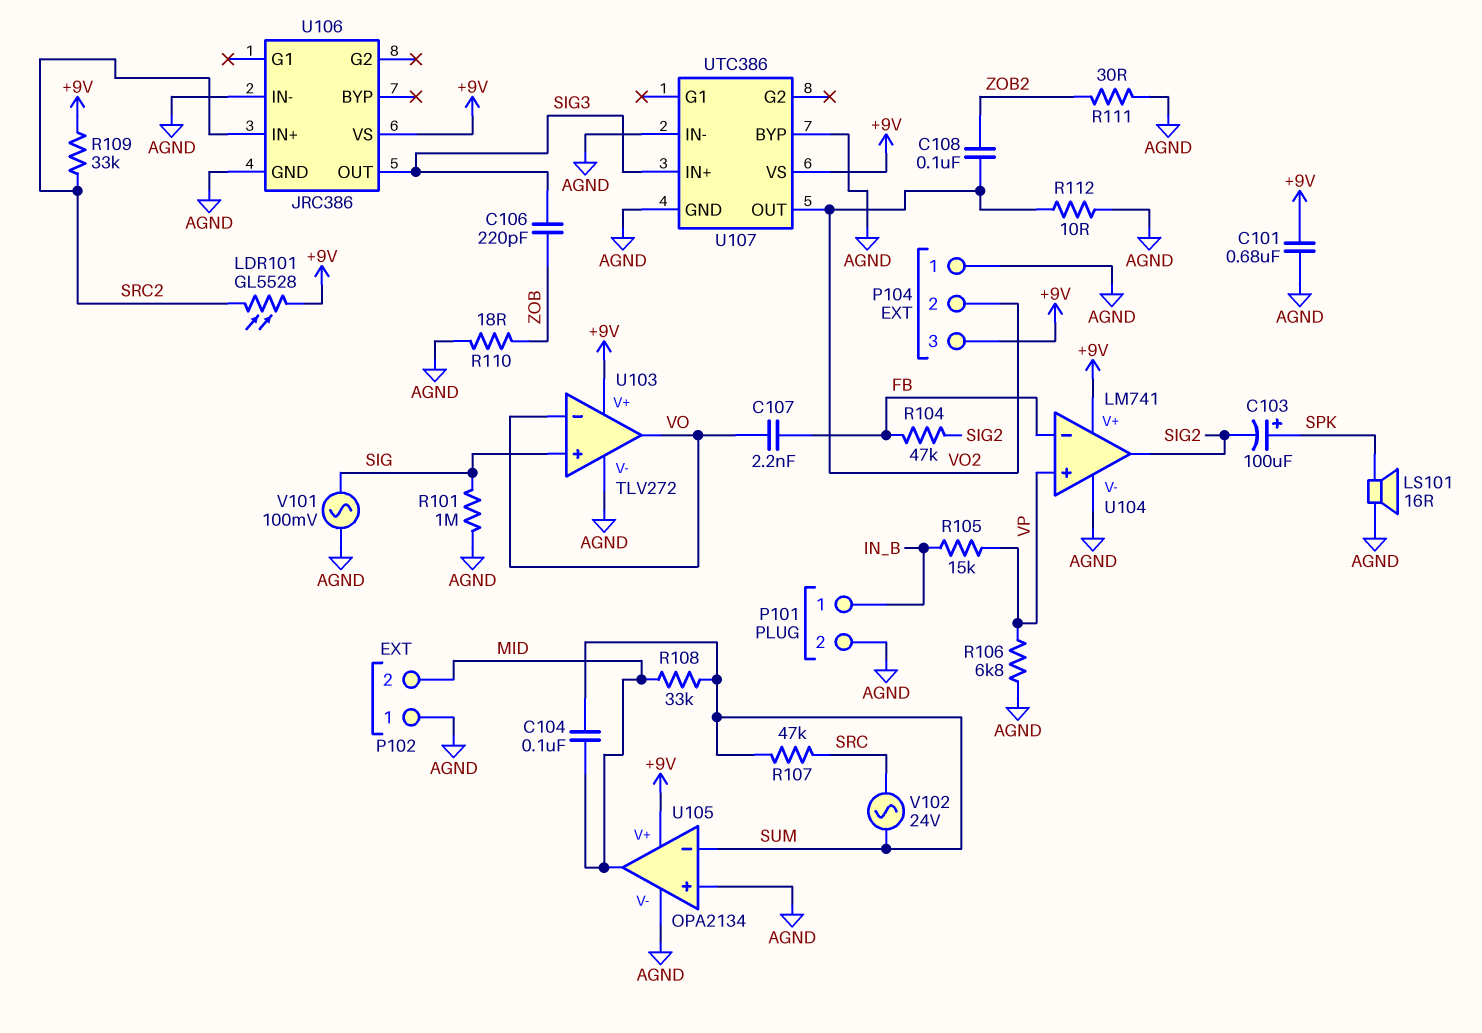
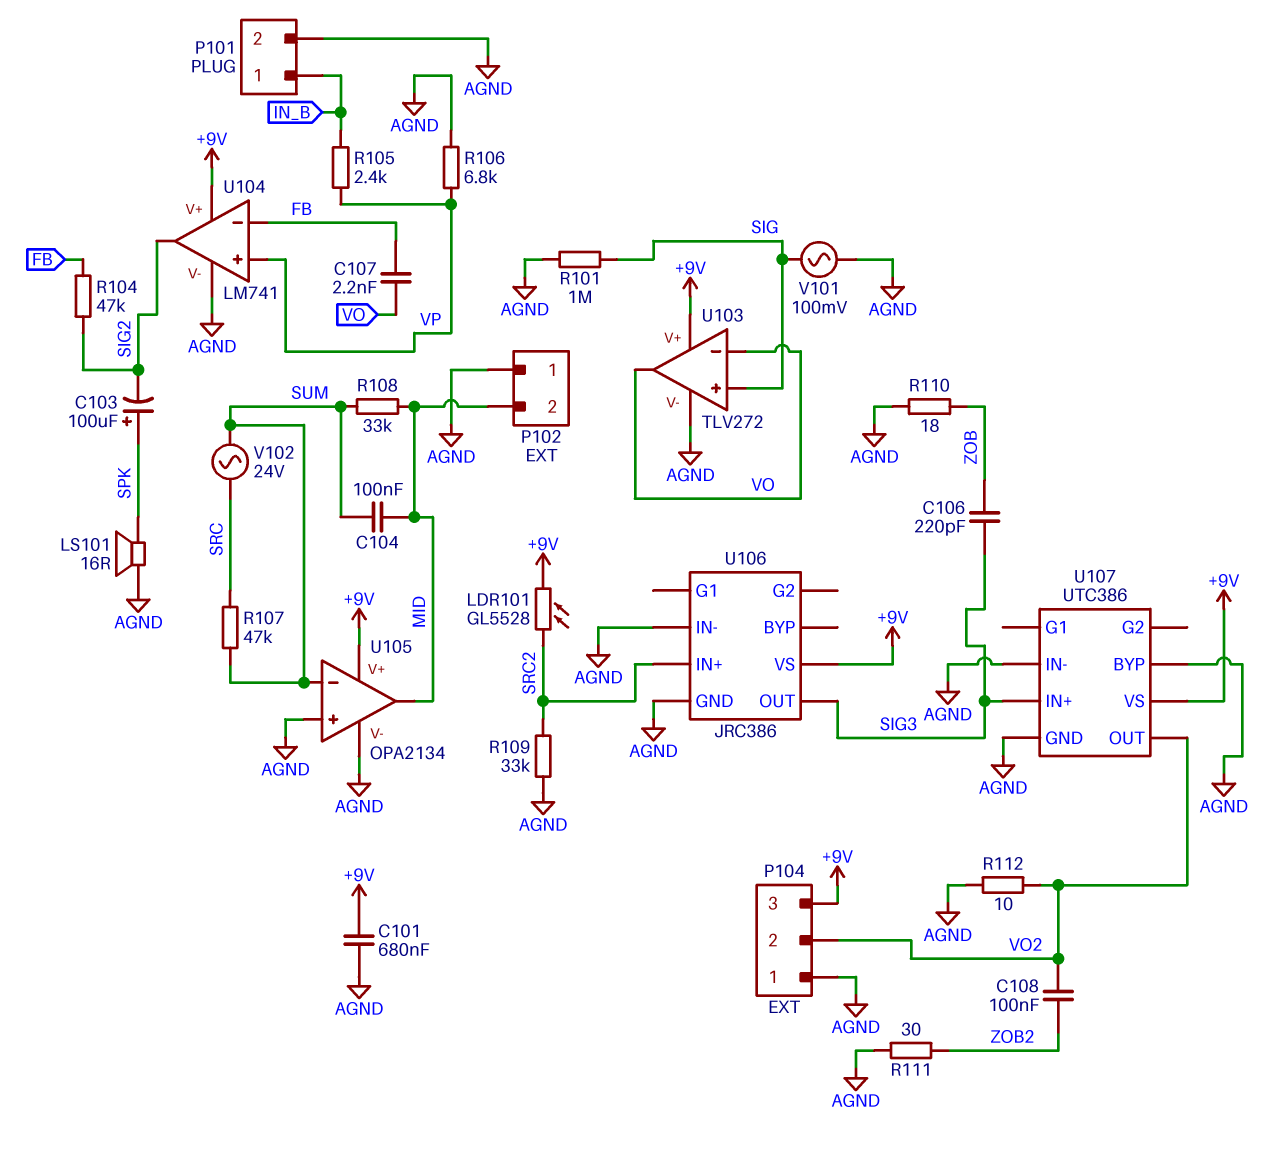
R105: 15k (IN_B, VP) -> 2.4k (IN_B, VP)
R109: 33k (+9V, SRC2) -> 33k (AGND, SRC2)

